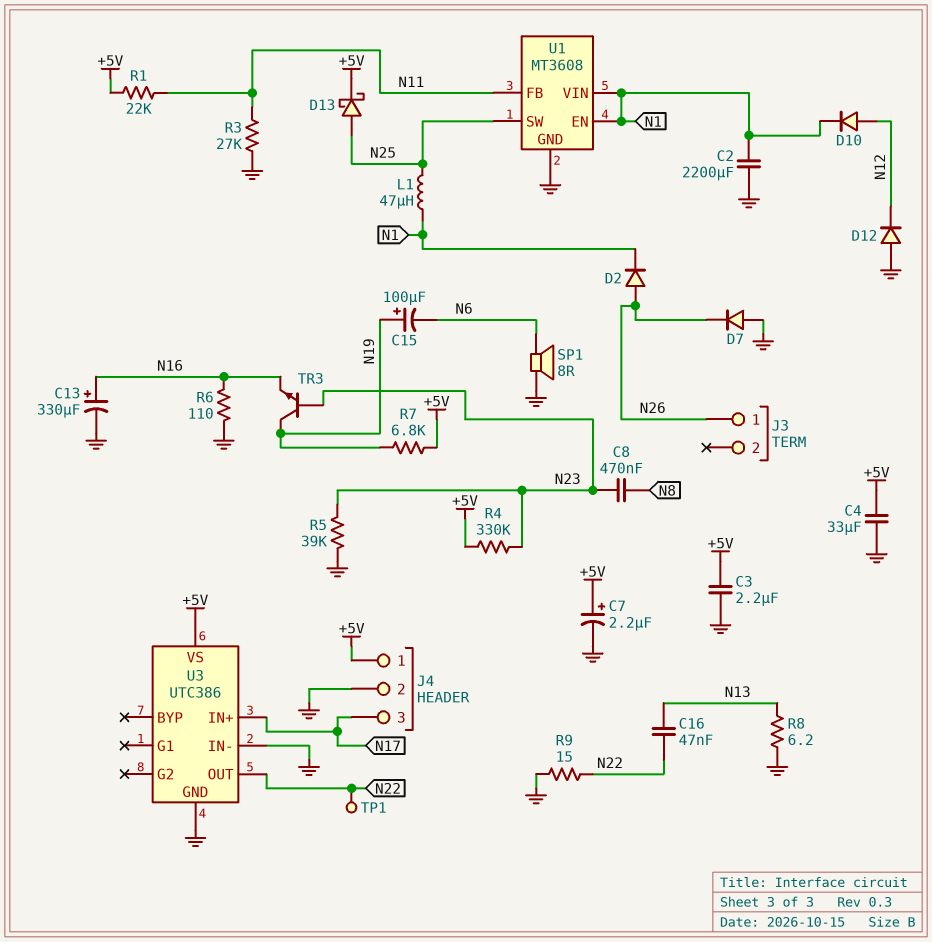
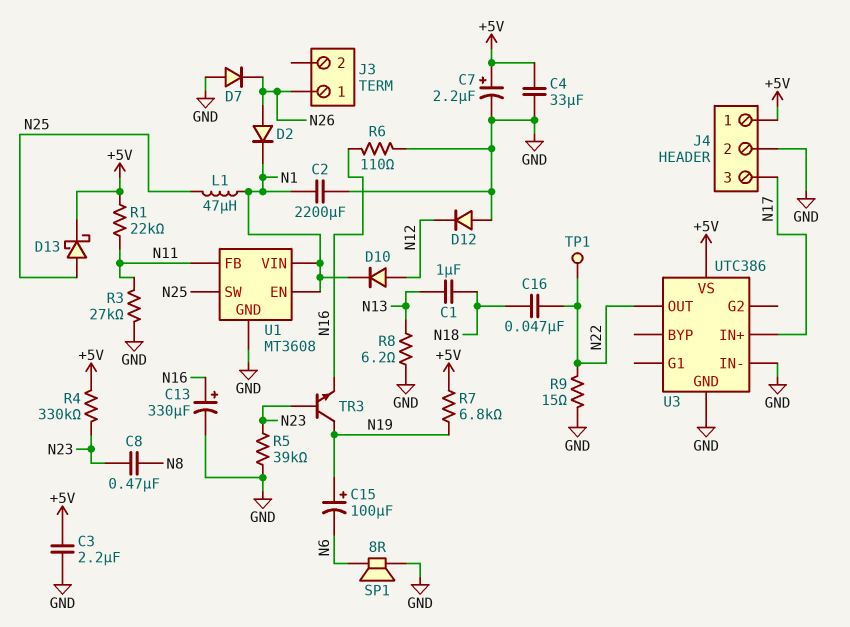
C1: none -> 1uF (N13, N18)
C16: 47nF (N13, N22) -> 47nF (N18, N22)

